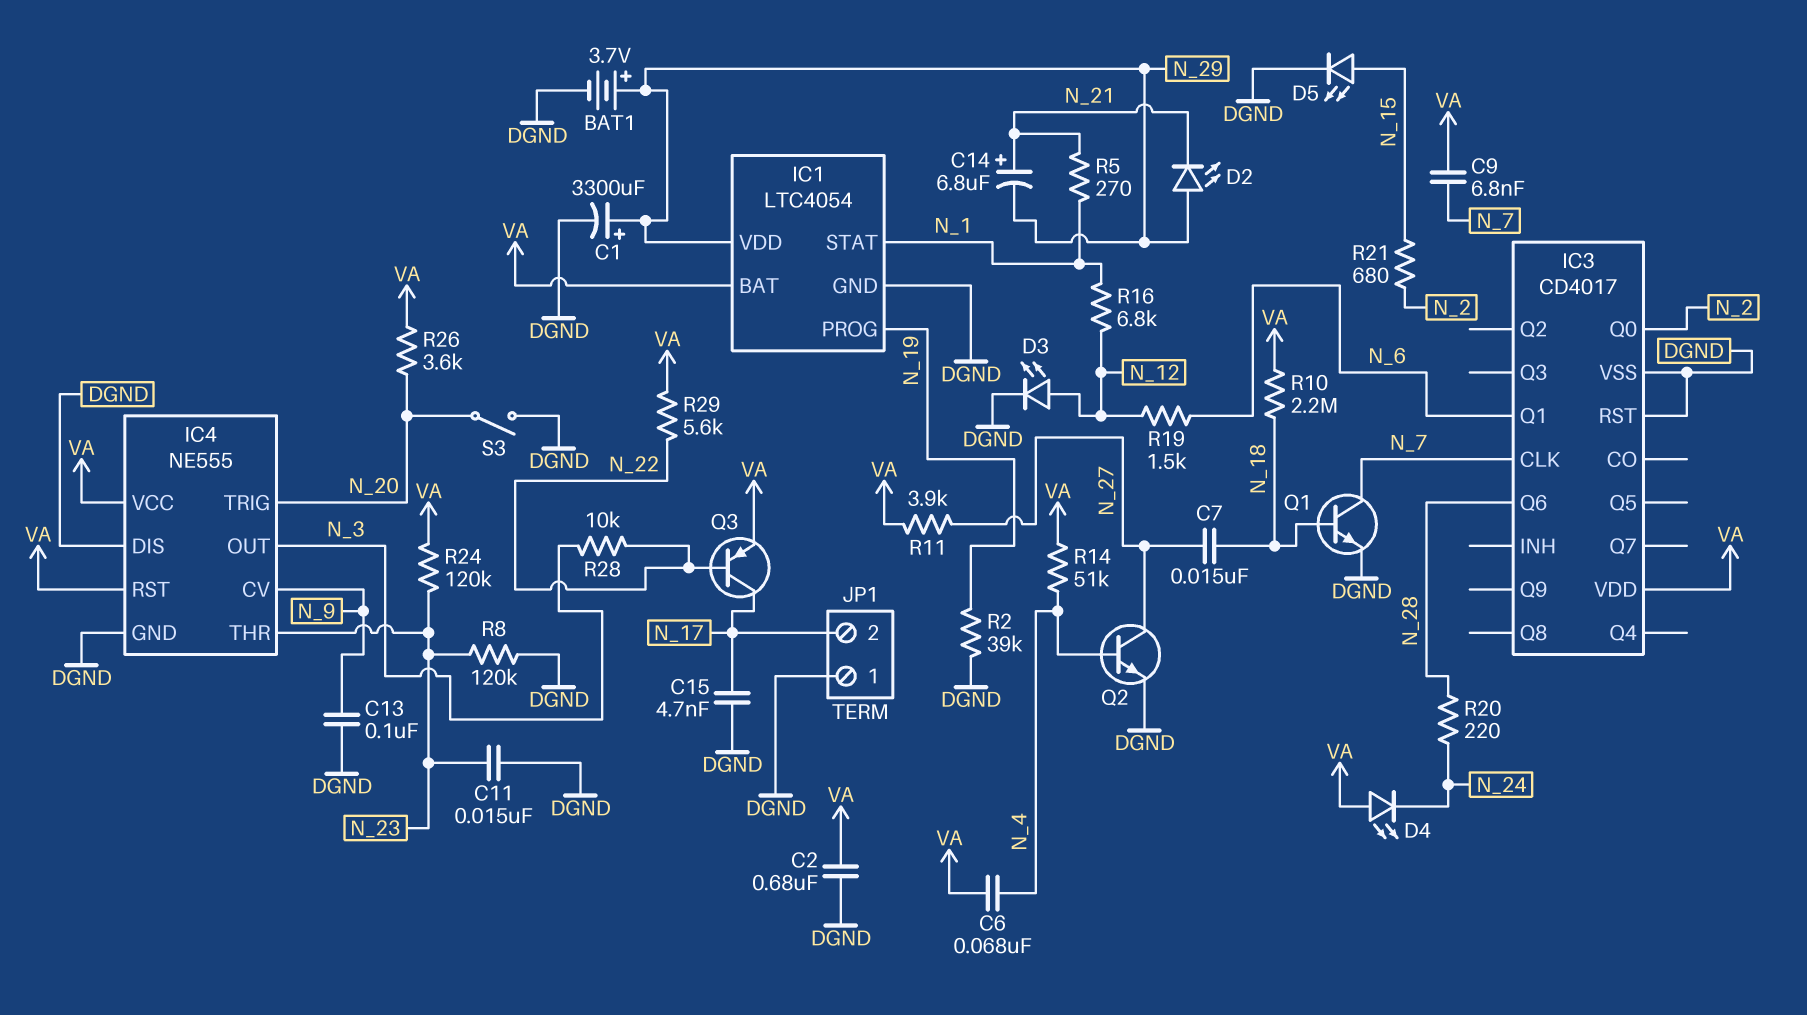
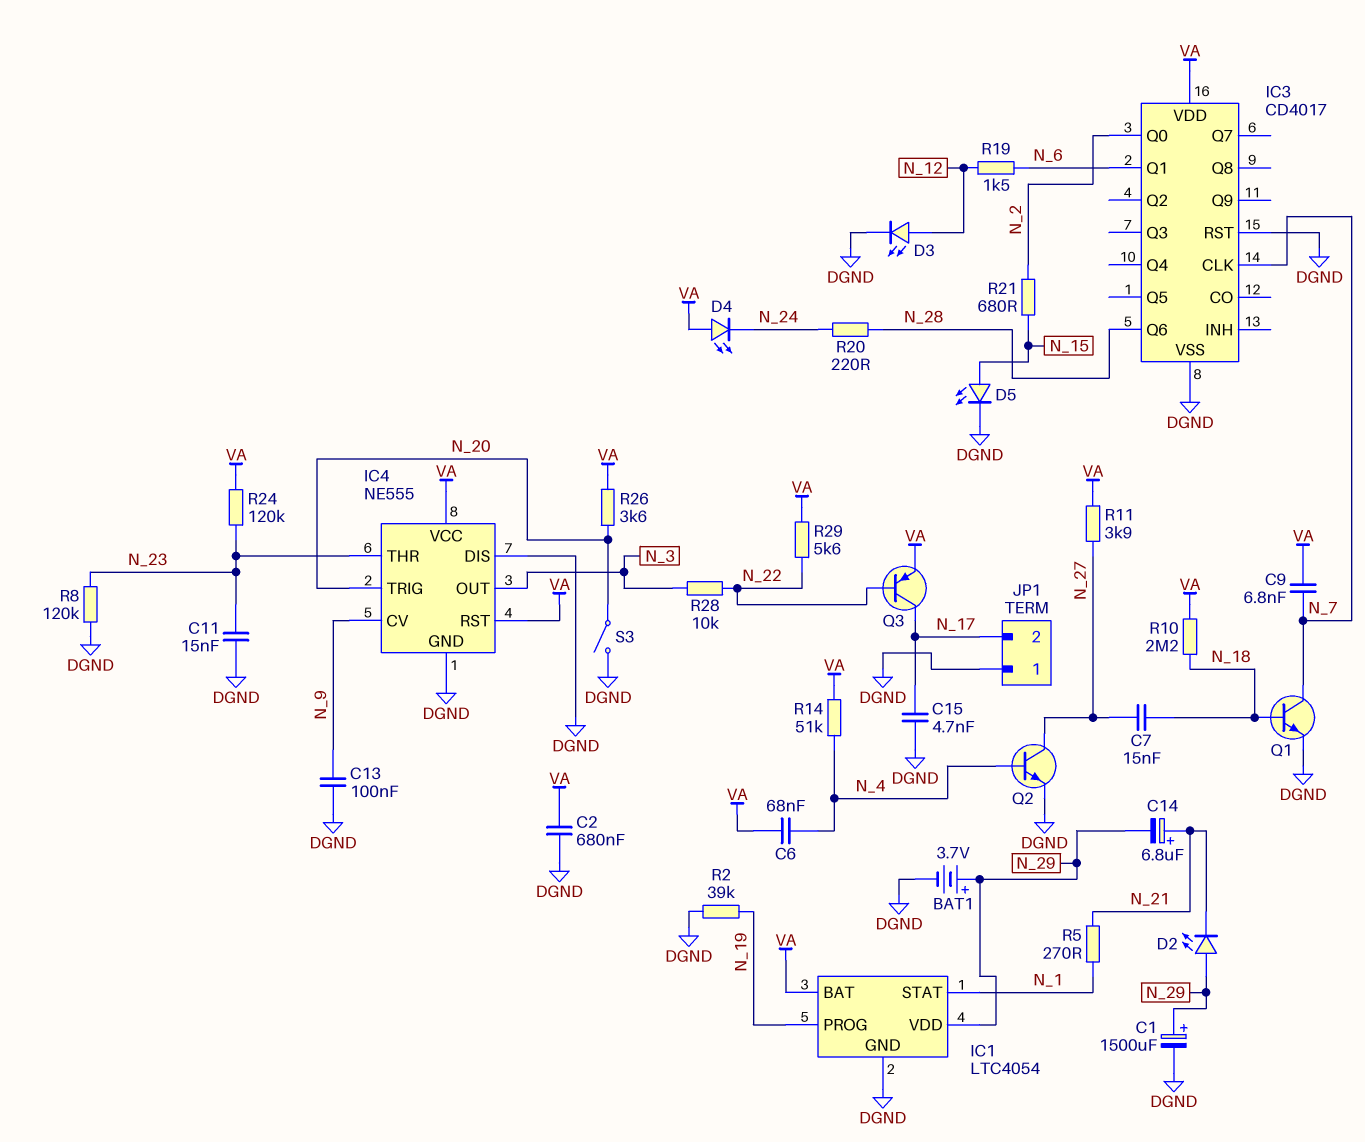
C1: 3300uF (plus N_29, minus DGND) -> 1500uF (plus N_29, minus DGND)
R16: 6.8k (N_1, N_12) -> none

